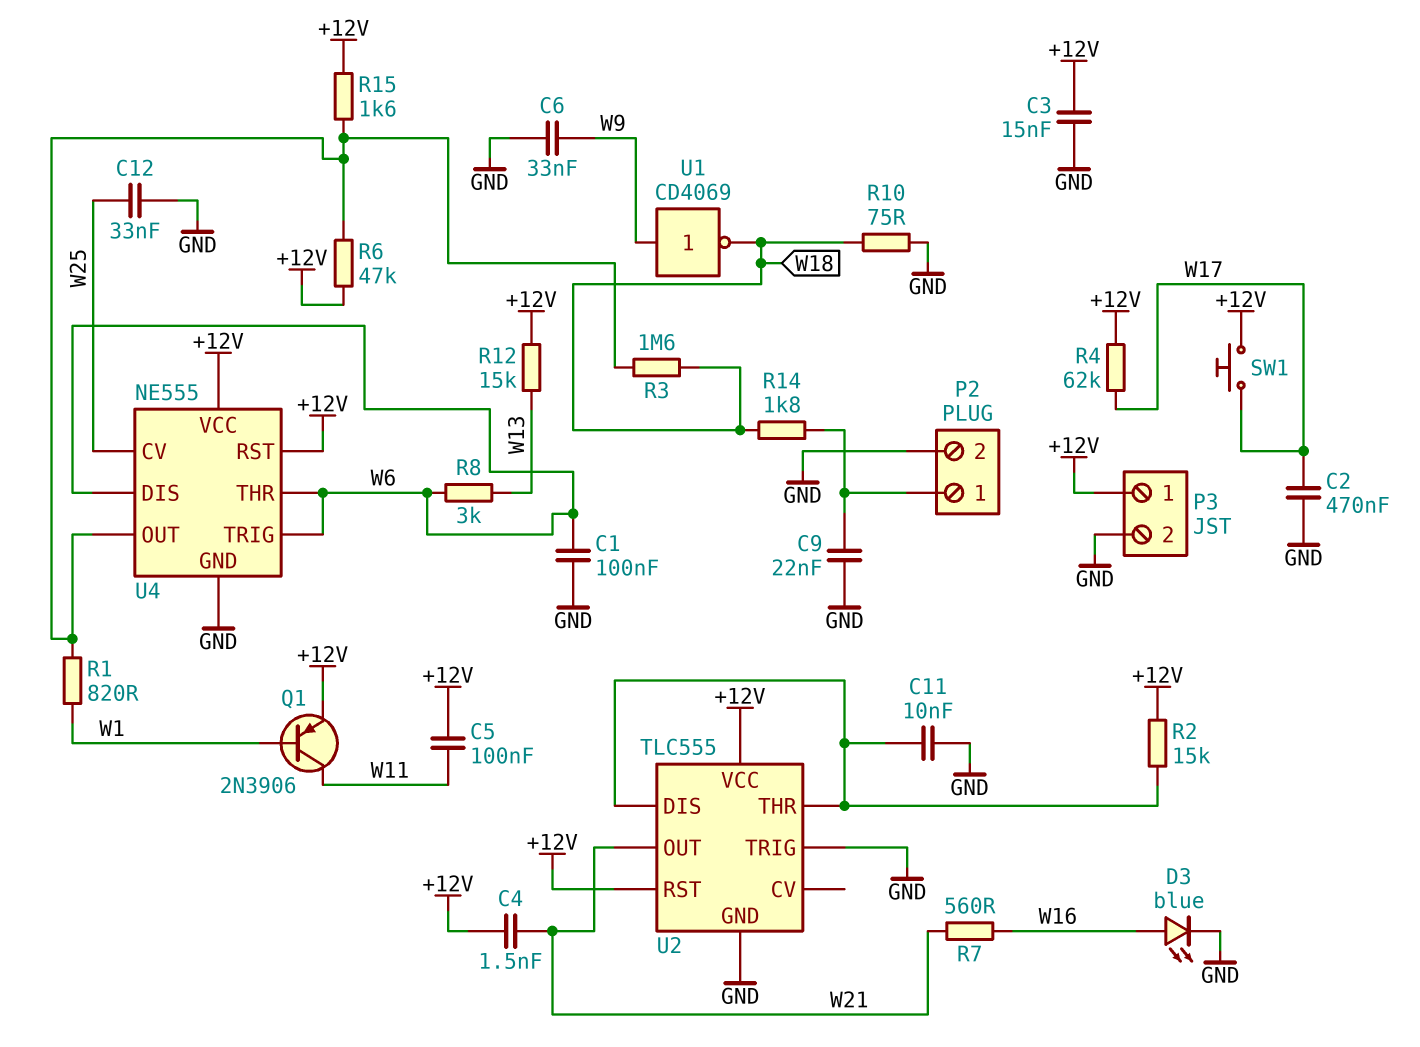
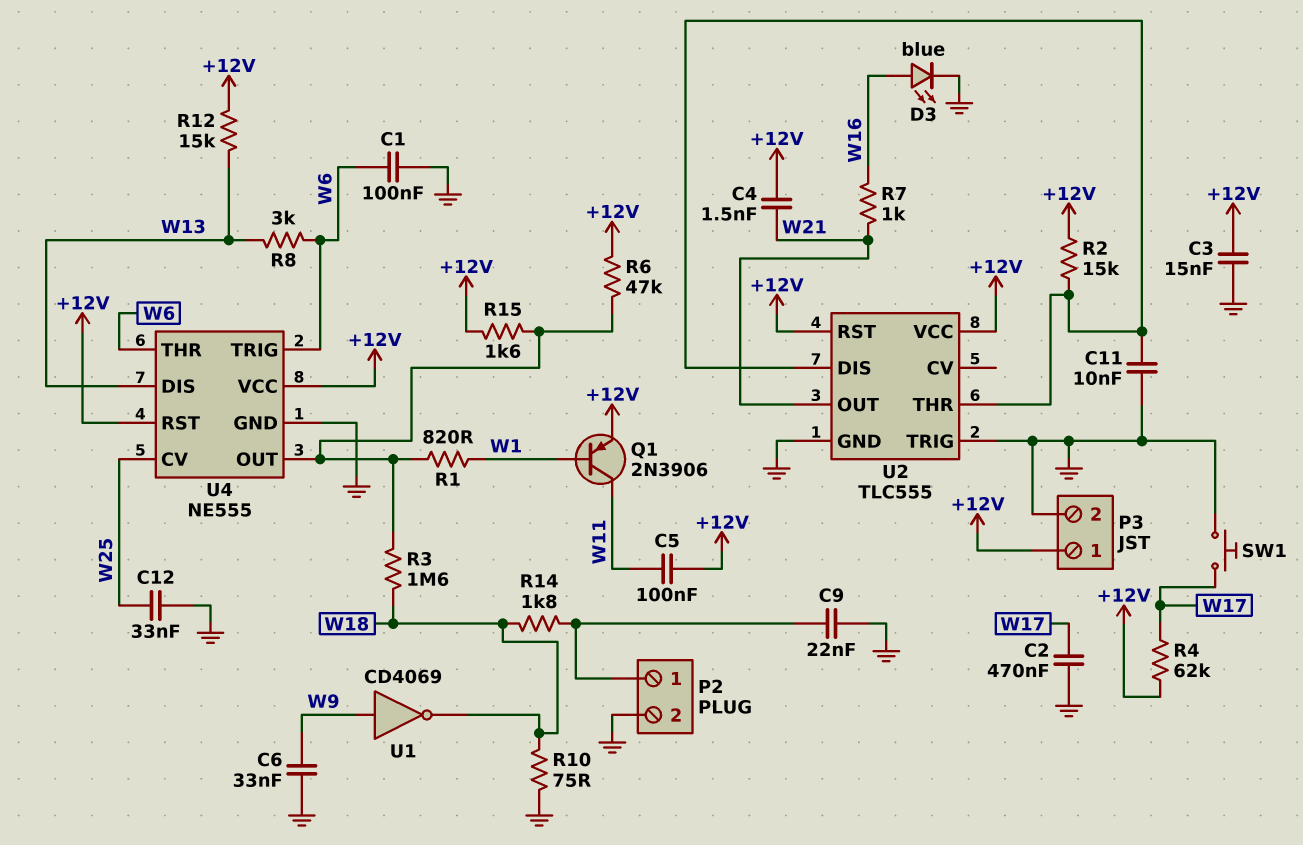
R7: 560 (W16, W21) -> 1k (W16, W21)
SW1: button (+12V, W17) -> button (GND, W17)
U4 pin DIS: W6 -> W13

